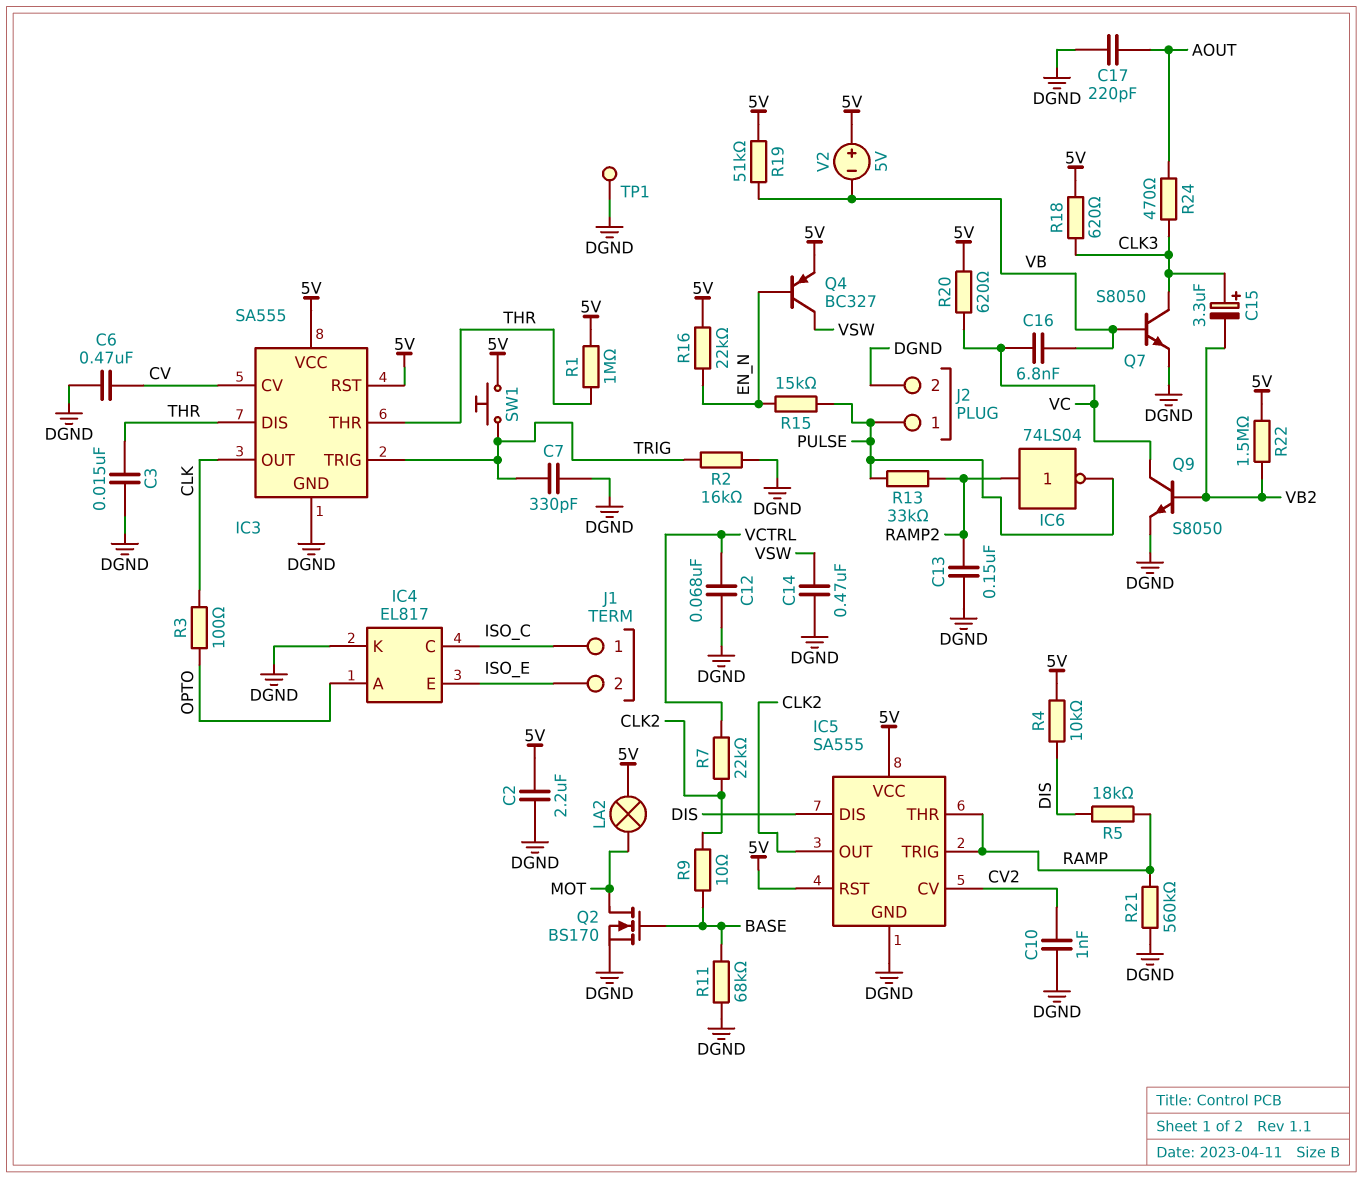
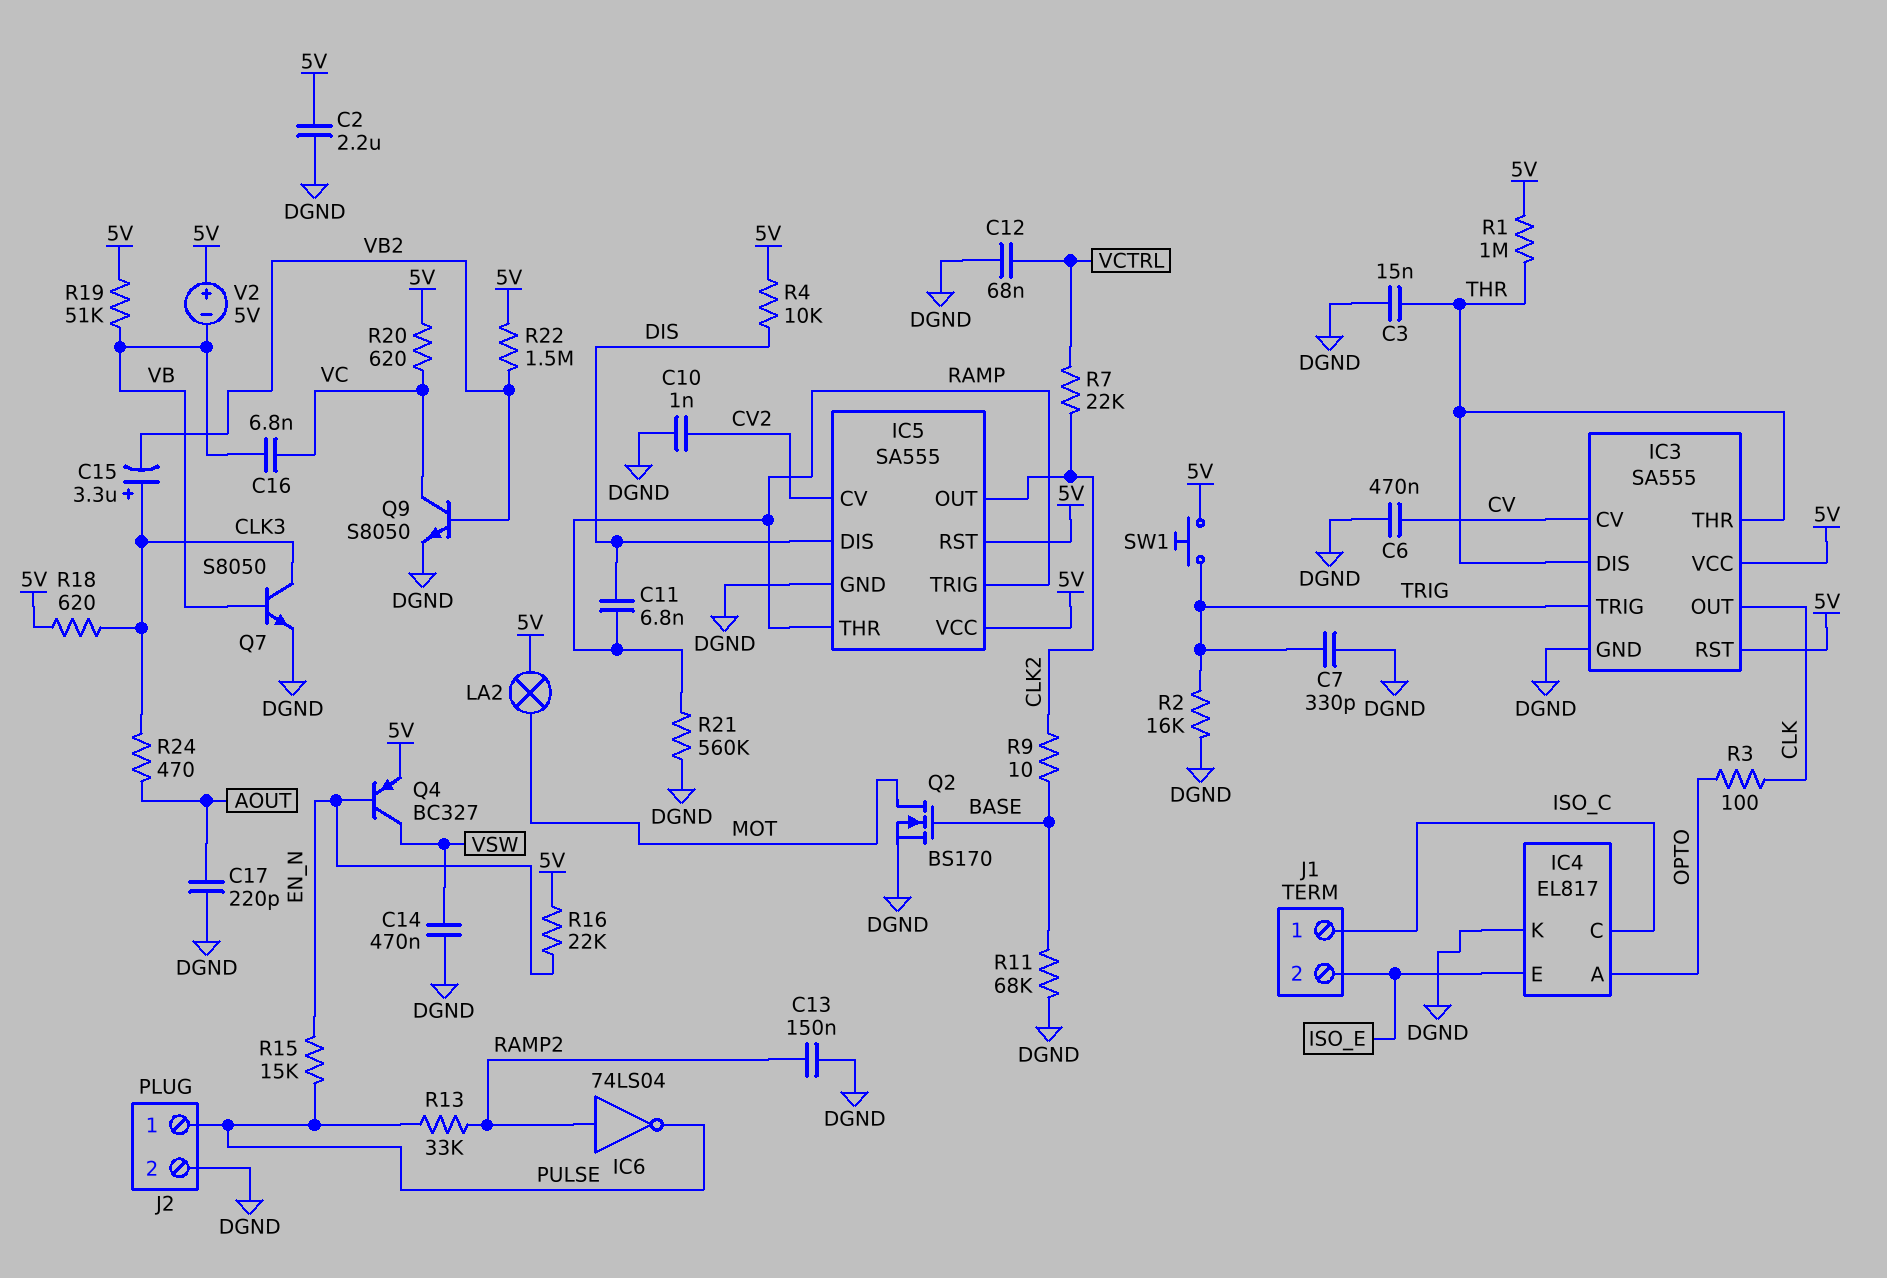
C11: none -> 6.8nF (DIS, RAMP)
R5: 18k (DIS, RAMP) -> none
TP1: test point (DGND) -> none

